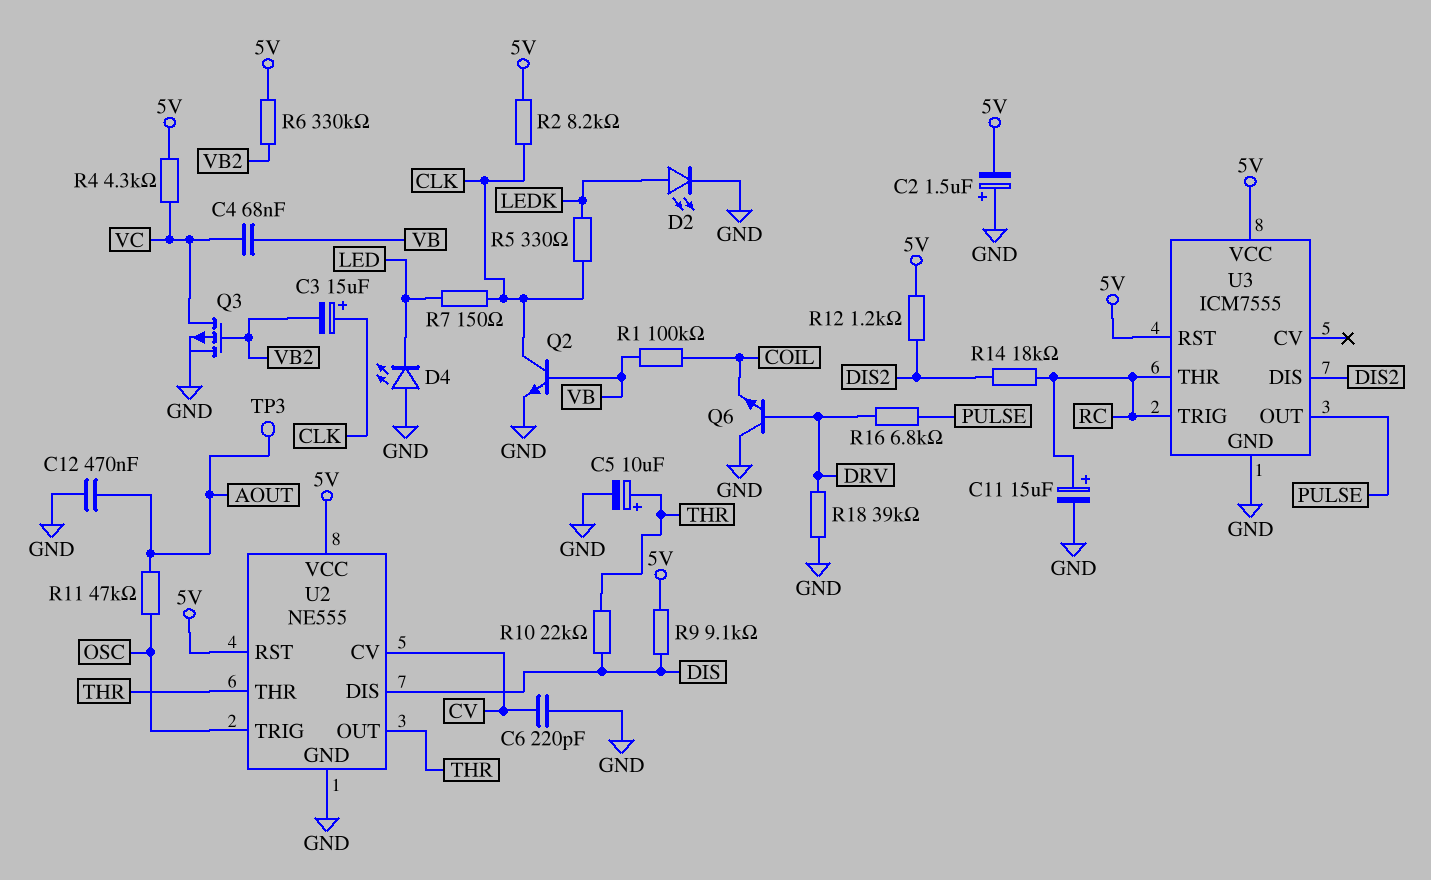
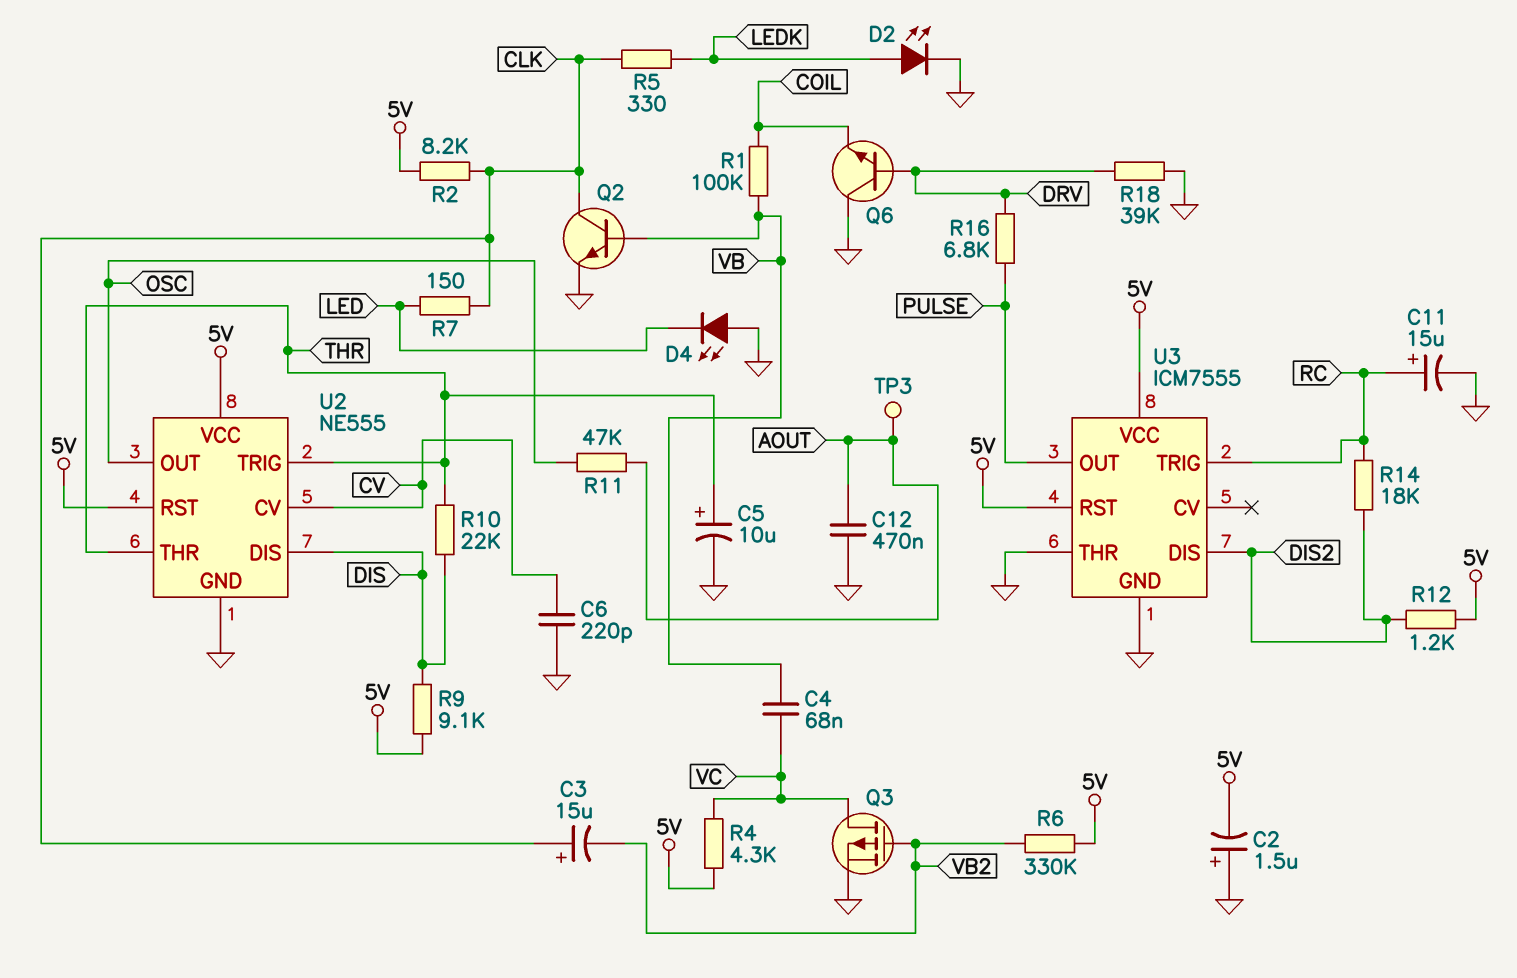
U2 pin OUT: THR -> OSC
U2 pin TRIG: OSC -> THR
U3 pin THR: RC -> GND

